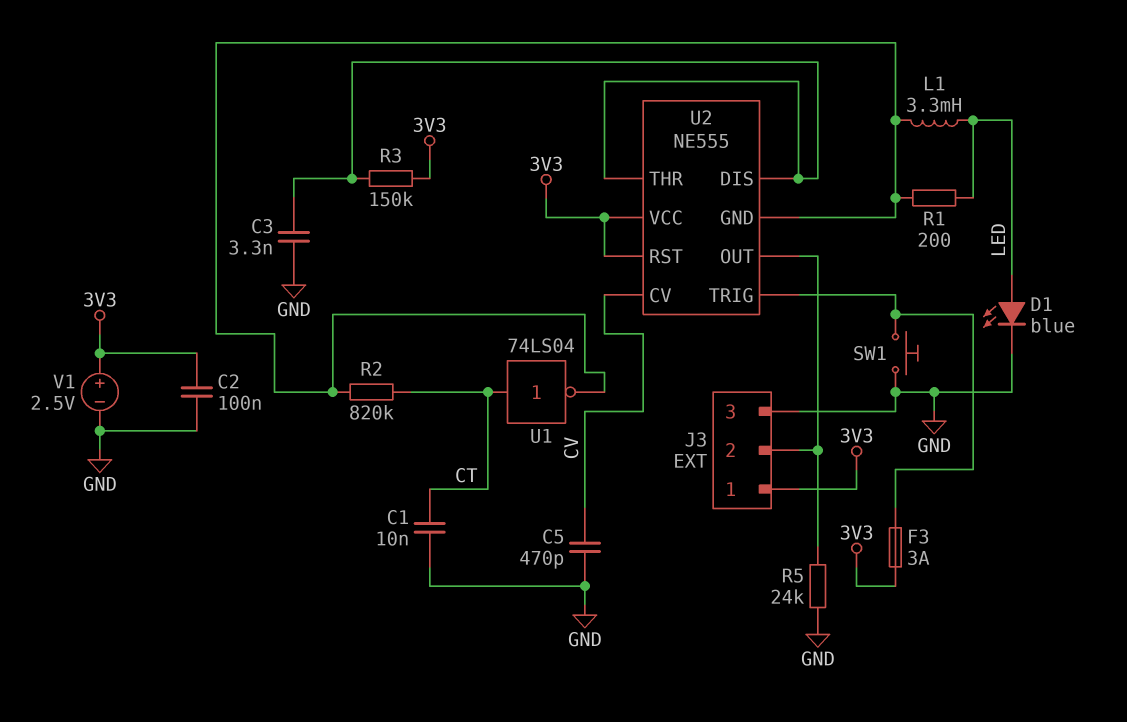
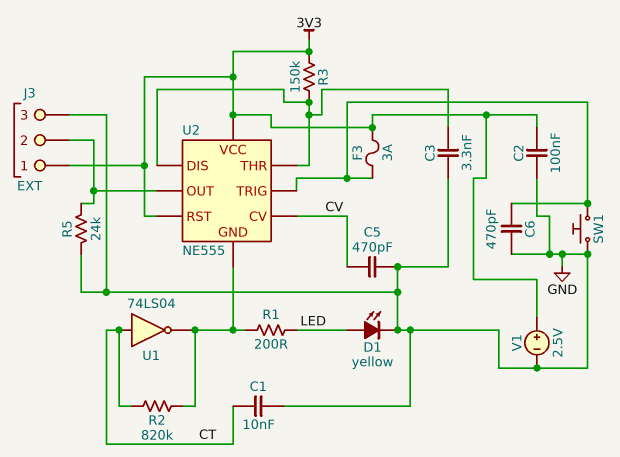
C6: none -> 470pF (GND, U2/TRIG)
D1: LED blue (A LED, K GND) -> LED yellow (A LED, K GND)
L1: 3.3mH (LED, U2/GND) -> none

